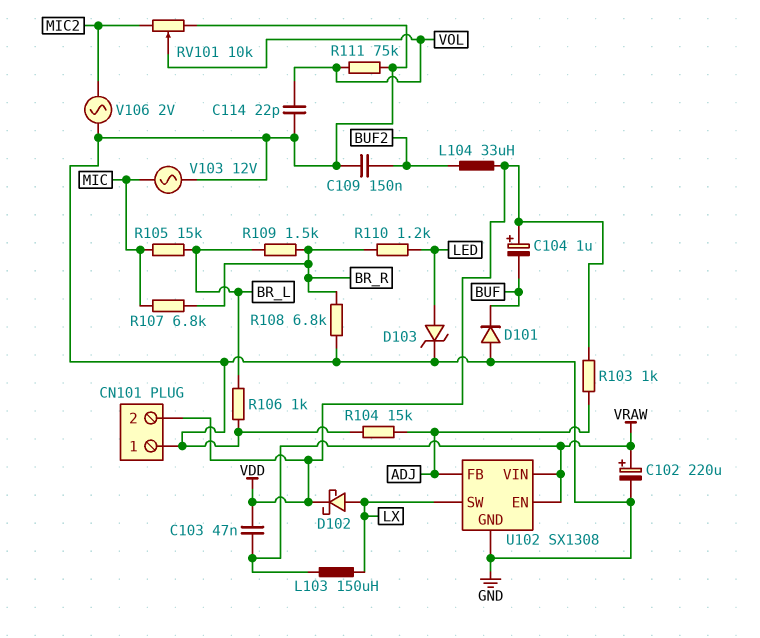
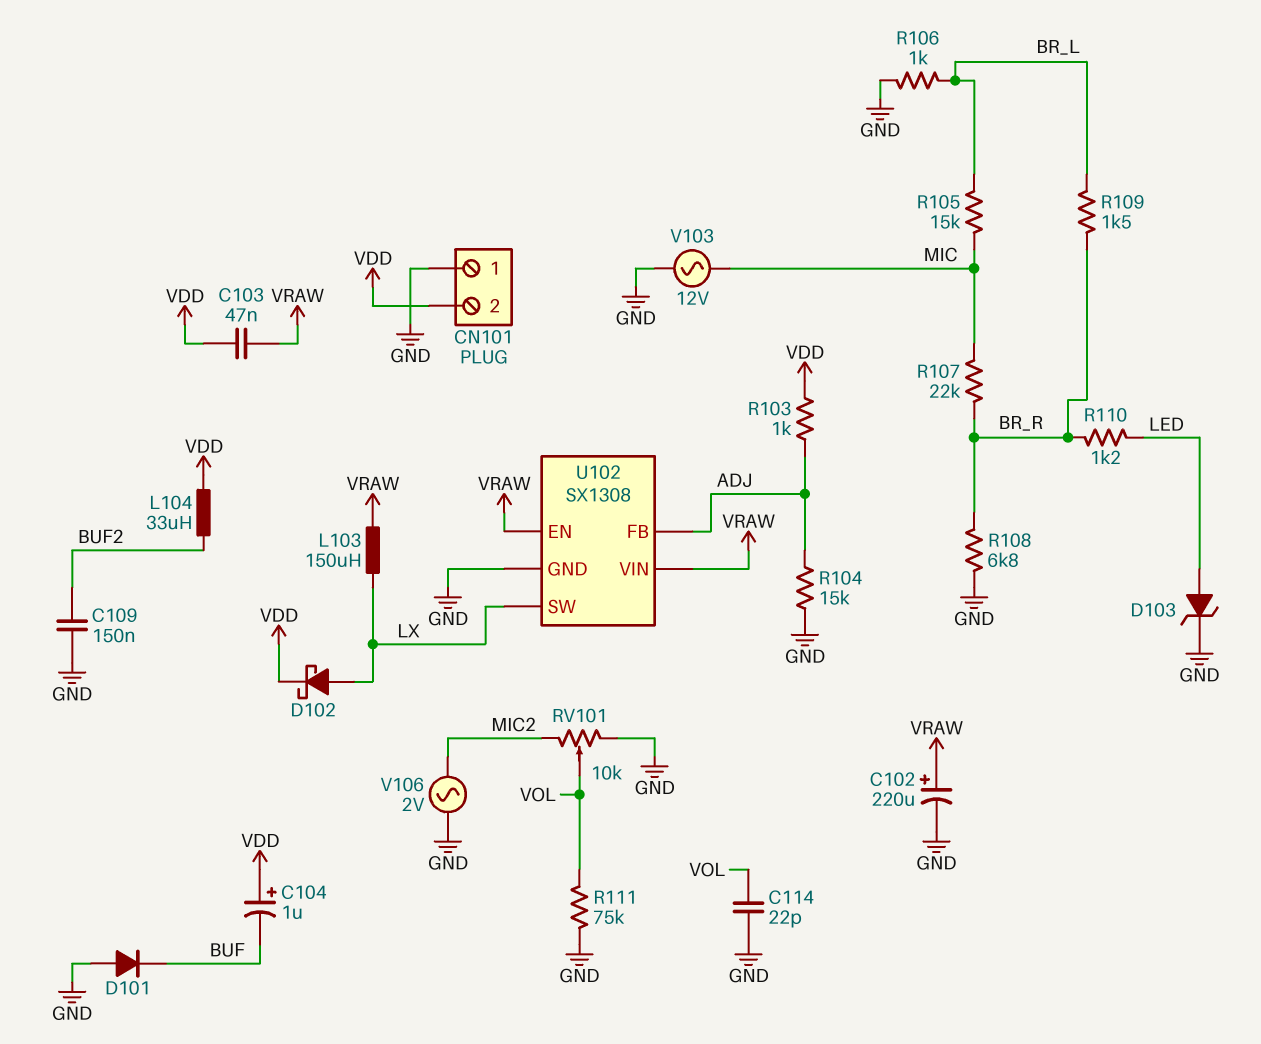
R107: 6.8k (BR_R, MIC) -> 22k (BR_R, MIC)

